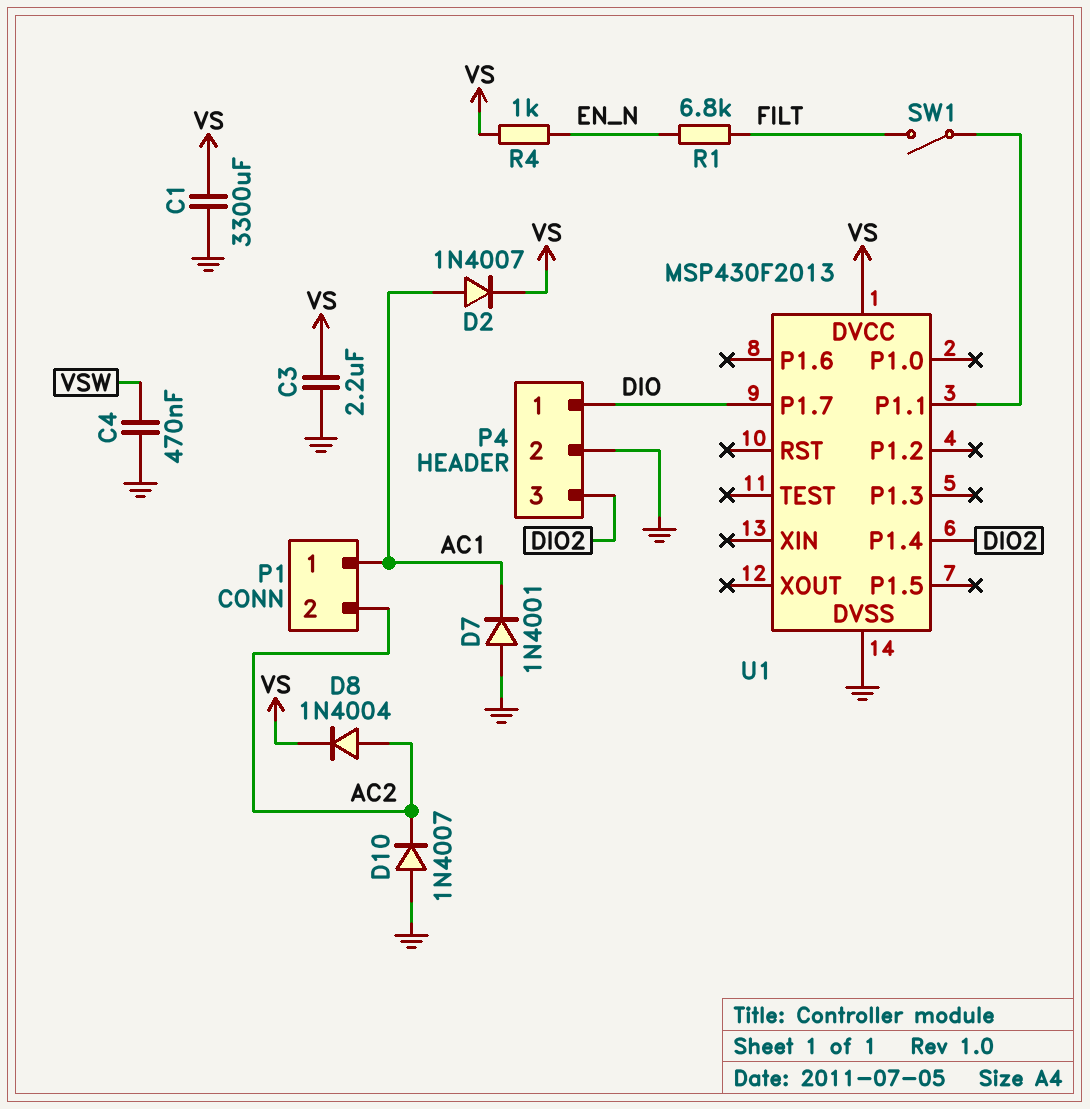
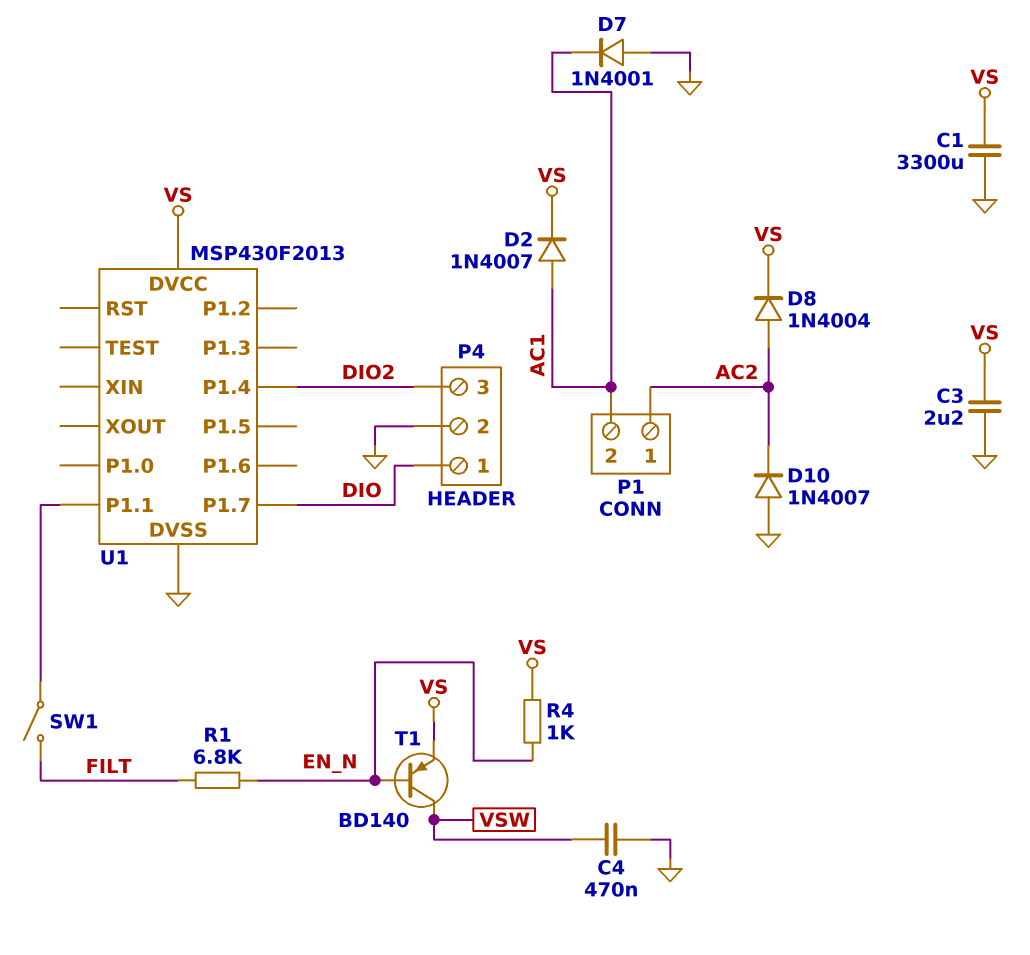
P1 pin 1: AC1 -> AC2
P1 pin 2: AC2 -> AC1
T1: none -> PNP BD140 (B EN_N, C VSW, E VS)

